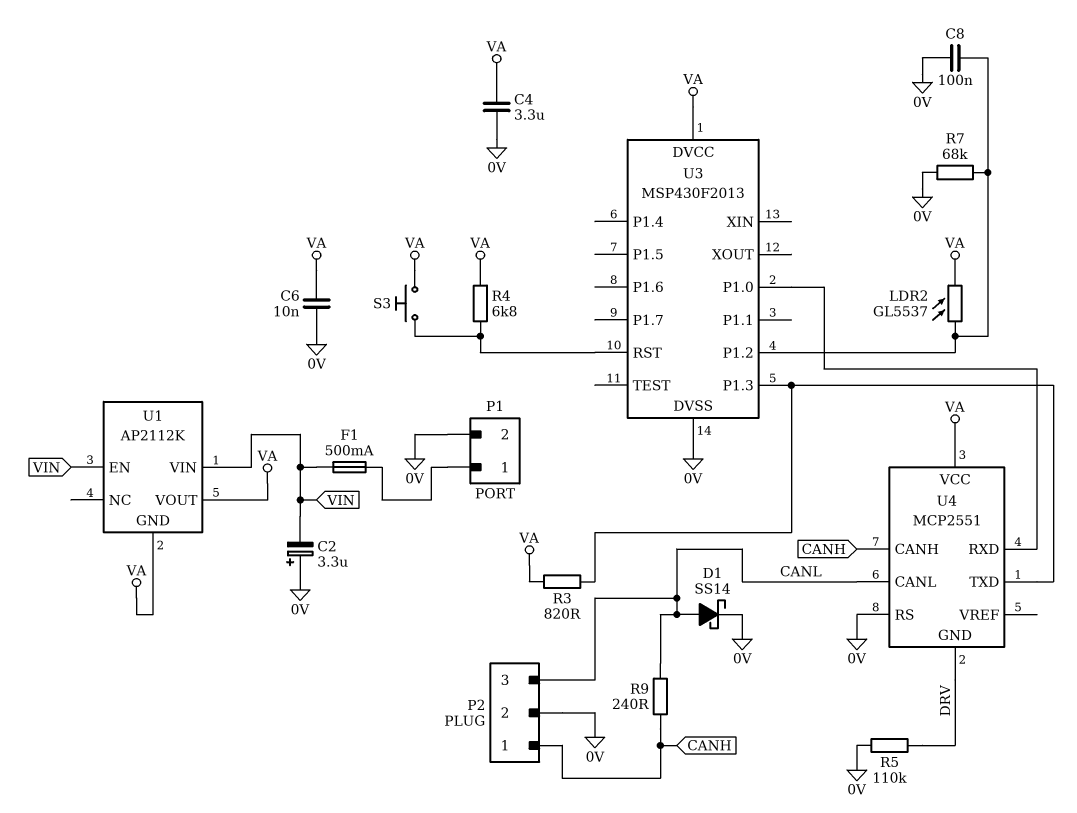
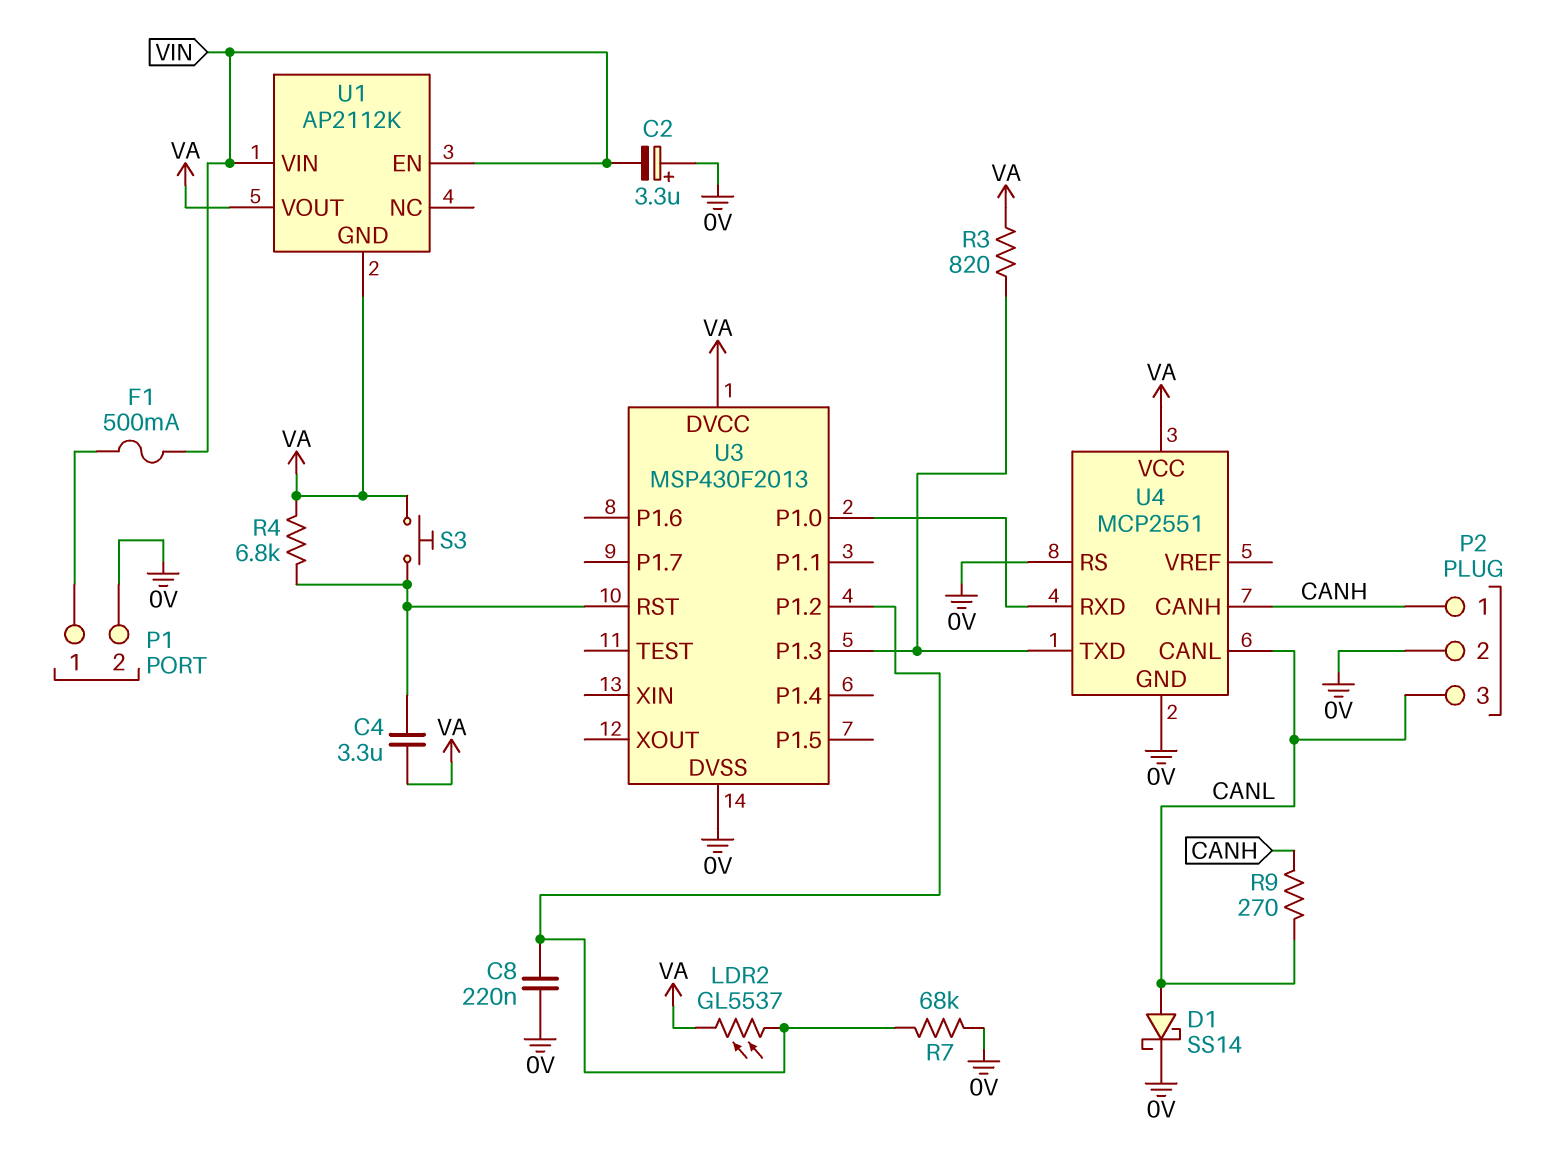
C4: 3.3uF (0V, VA) -> 3.3uF (U3/RST, VA)
C6: 10nF (0V, VA) -> none
C8: 100nF (0V, U3/P1.2) -> 220nF (0V, U3/P1.2)
R5: 110k (0V, DRV) -> none
R9: 240 (CANH, CANL) -> 270 (CANH, CANL)
U4 pin GND: DRV -> 0V

